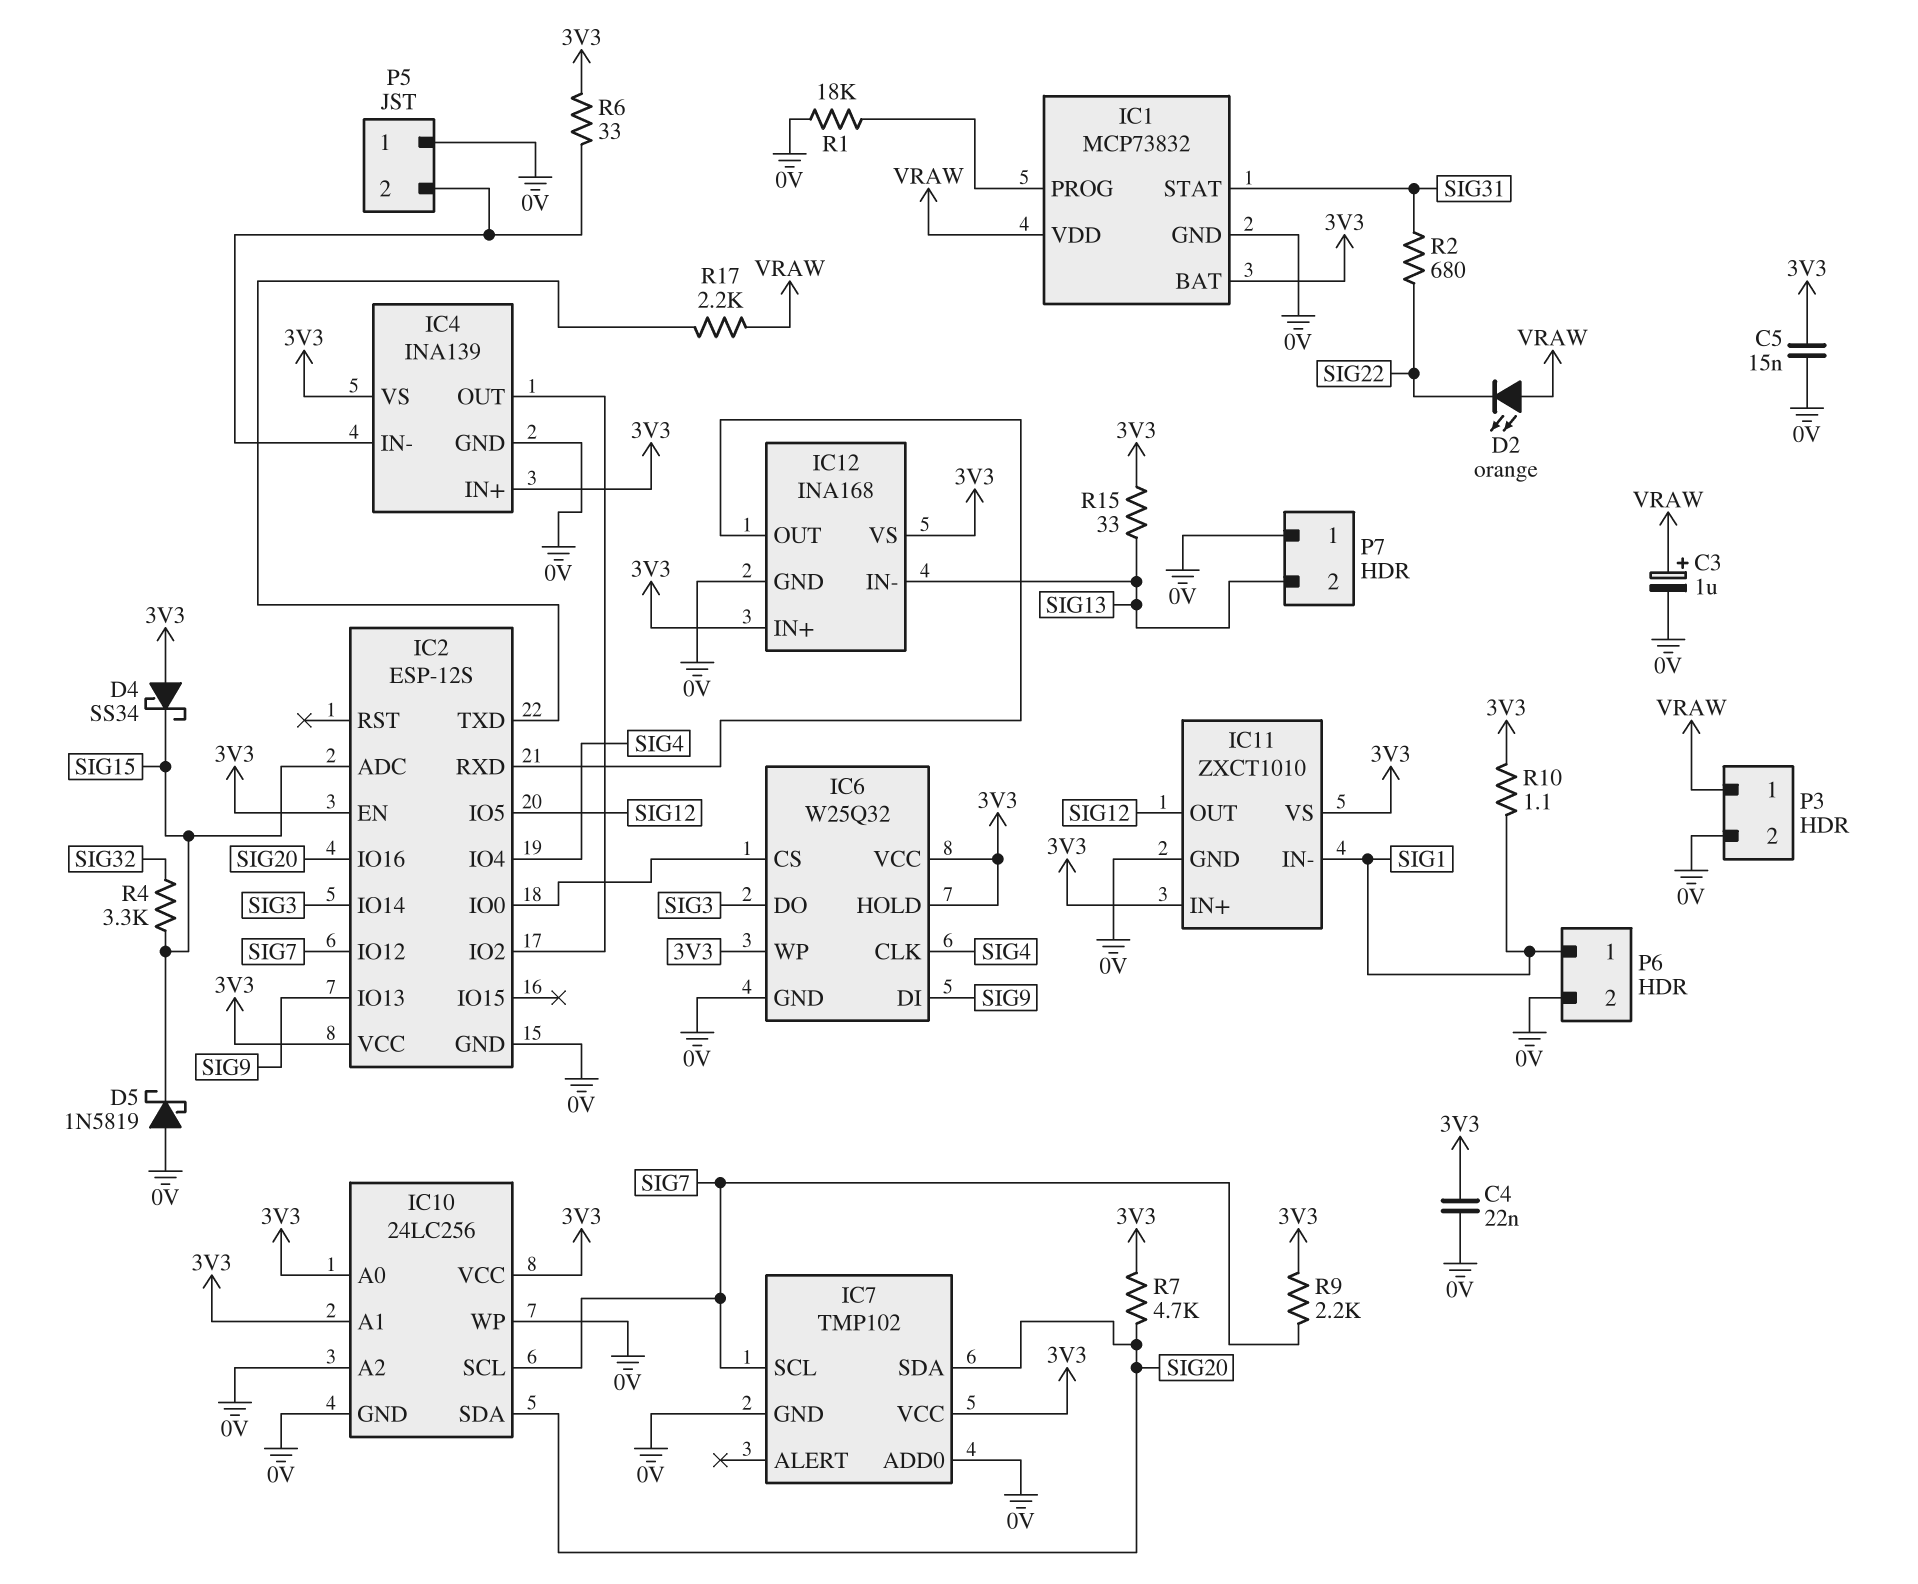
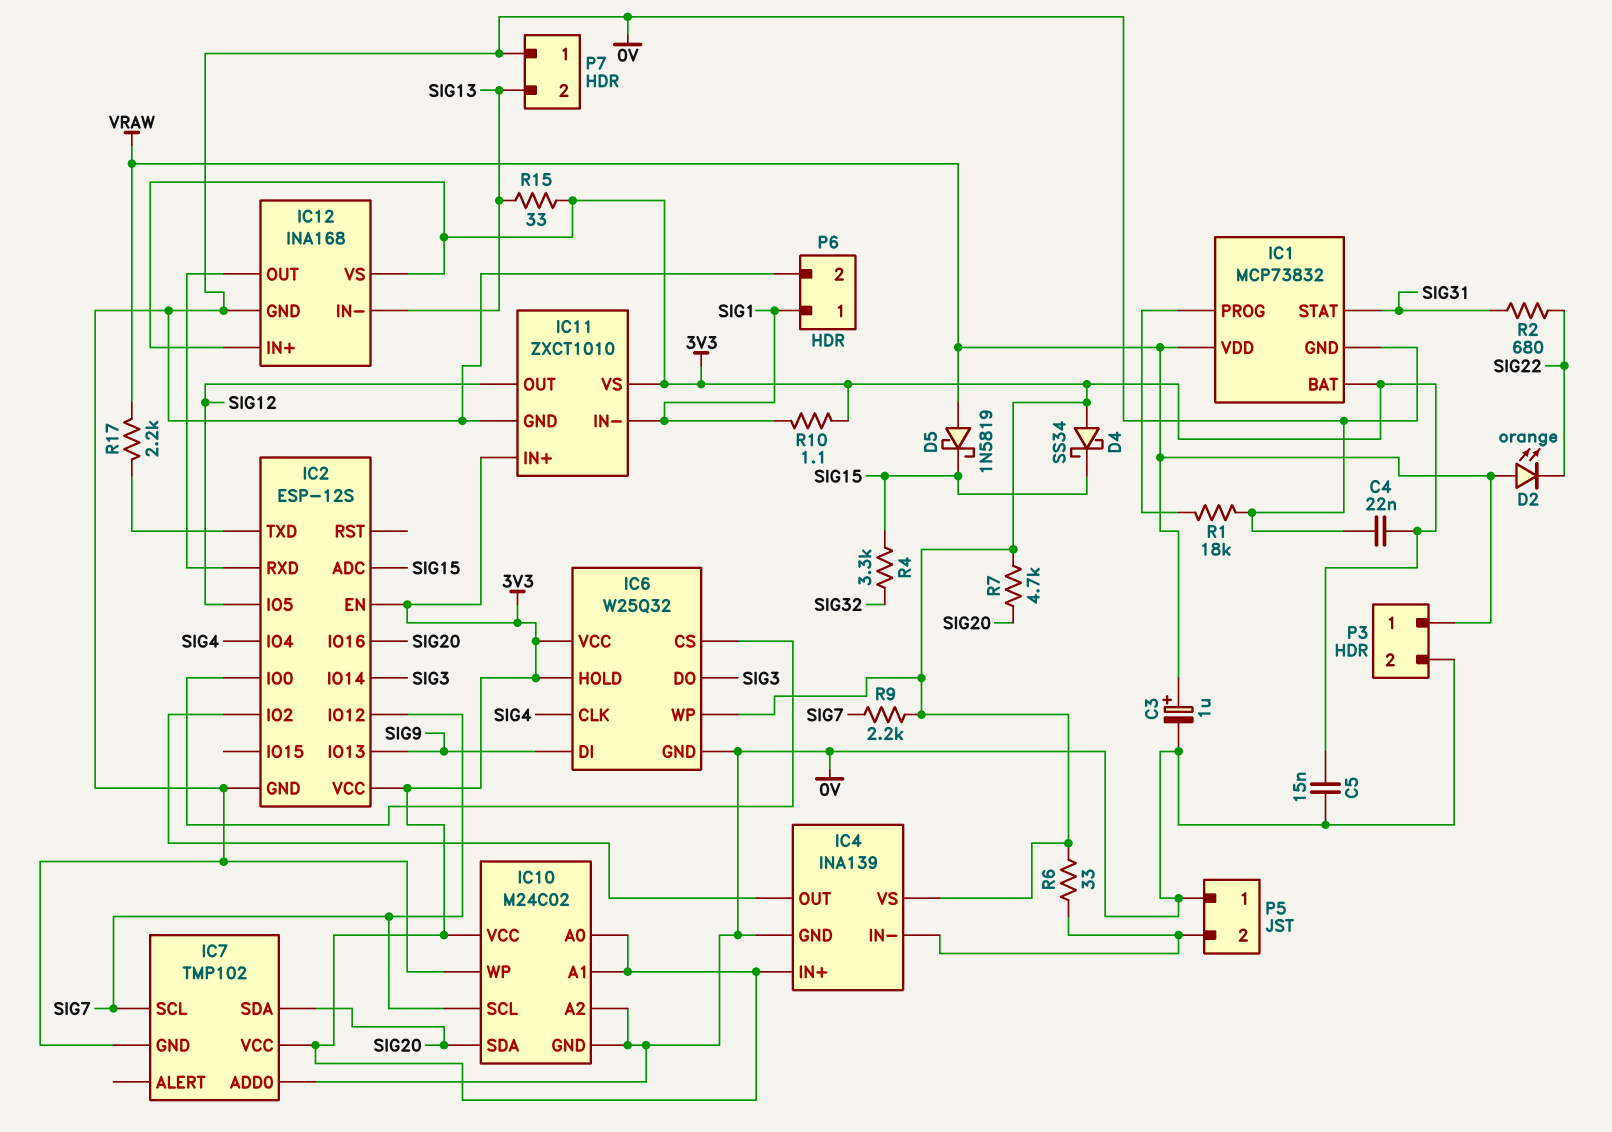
D5: schottky 1N5819 (A 0V, K SIG15) -> schottky 1N5819 (A VRAW, K SIG15)
IC10: 24LC256 -> M24C02

